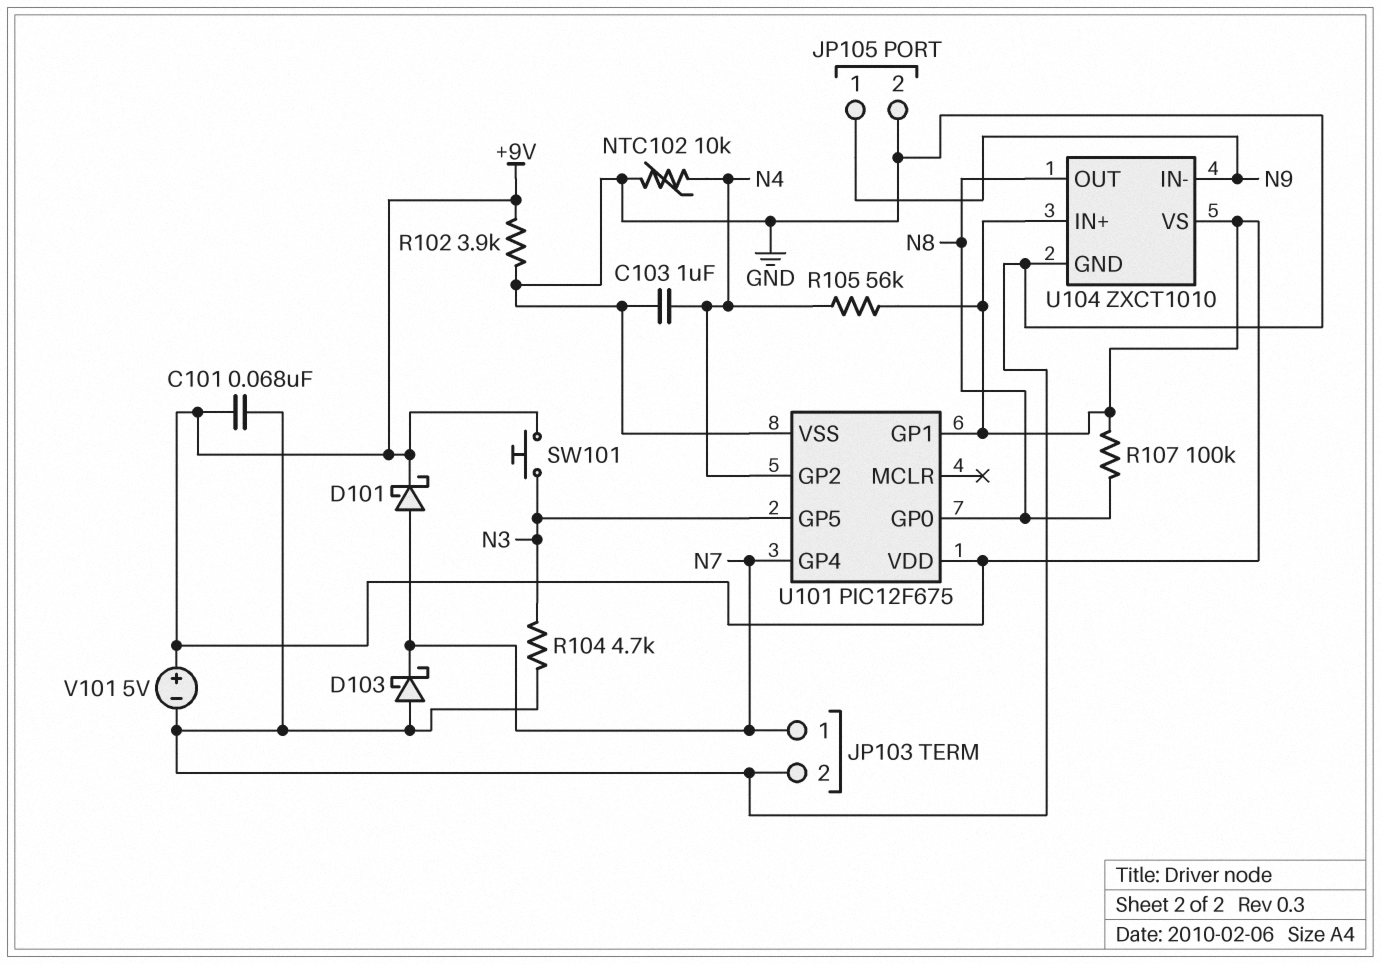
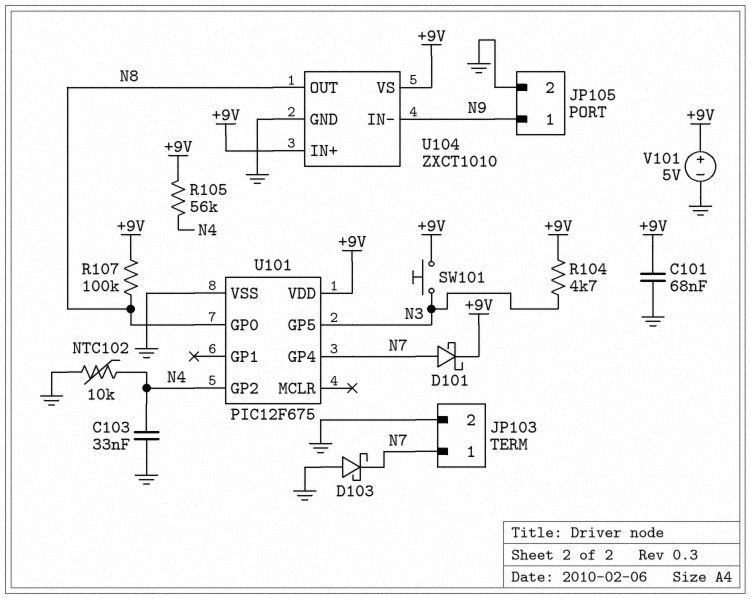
C103: 1uF (GND, N4) -> 33nF (GND, N4)
R102: 3.9k (+9V, GND) -> none
R104: 4.7k (GND, N3) -> 4.7k (+9V, N3)
U101 pin GP1: +9V -> none

